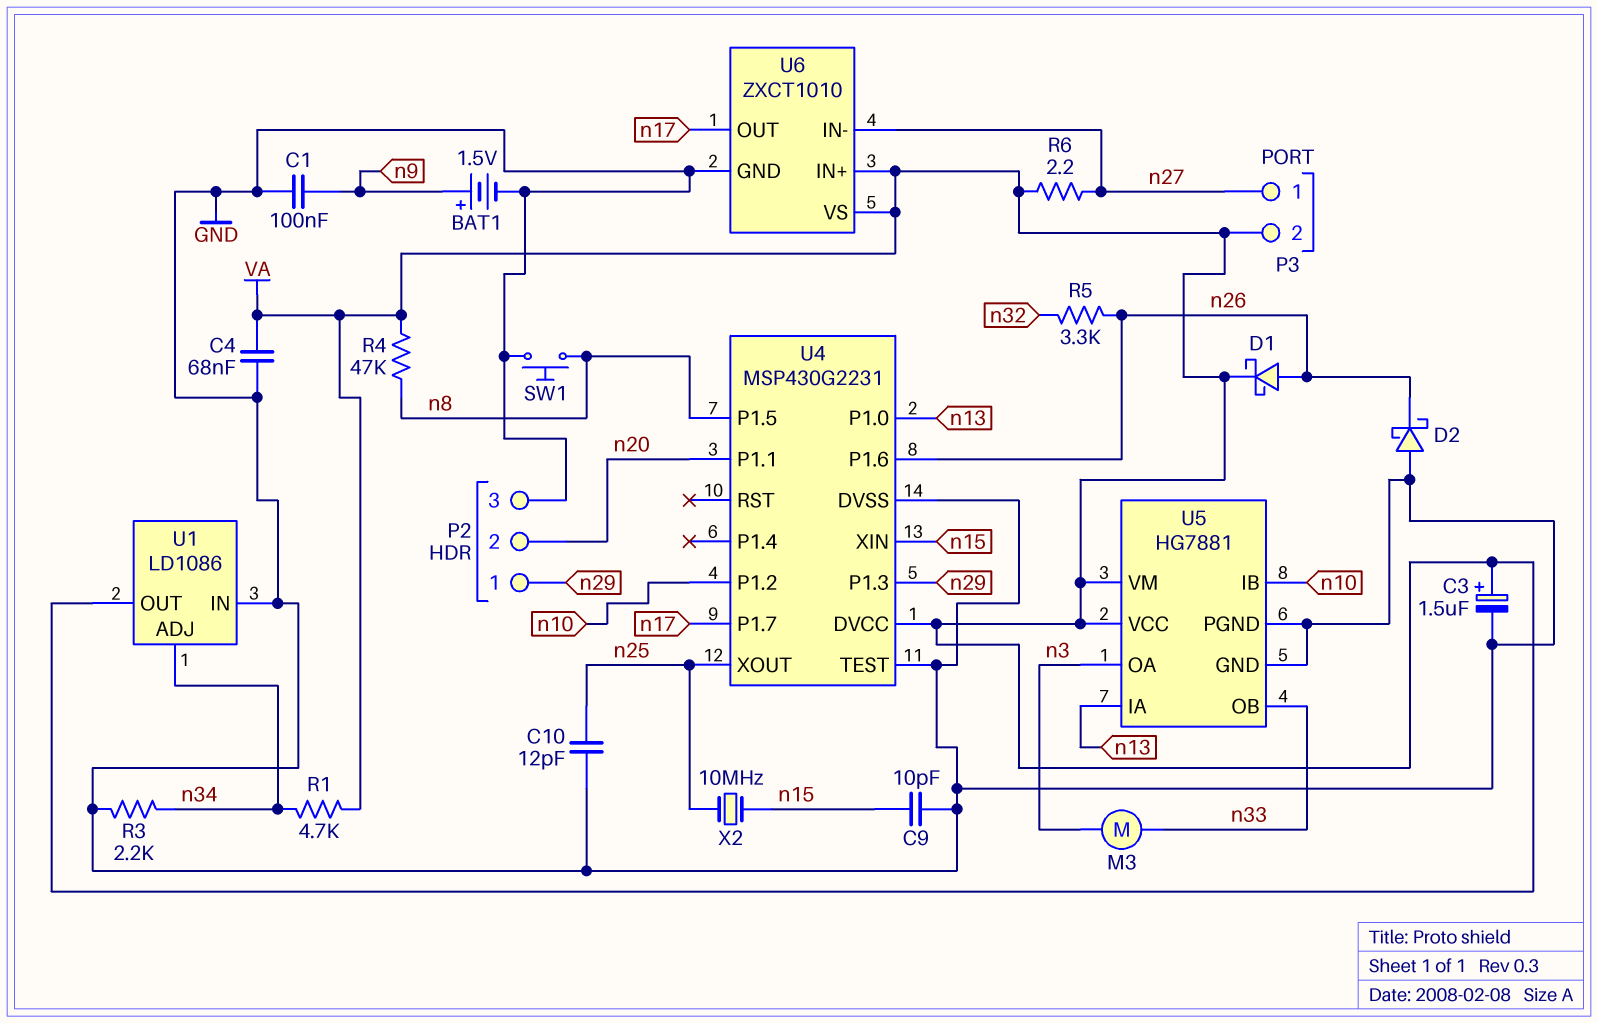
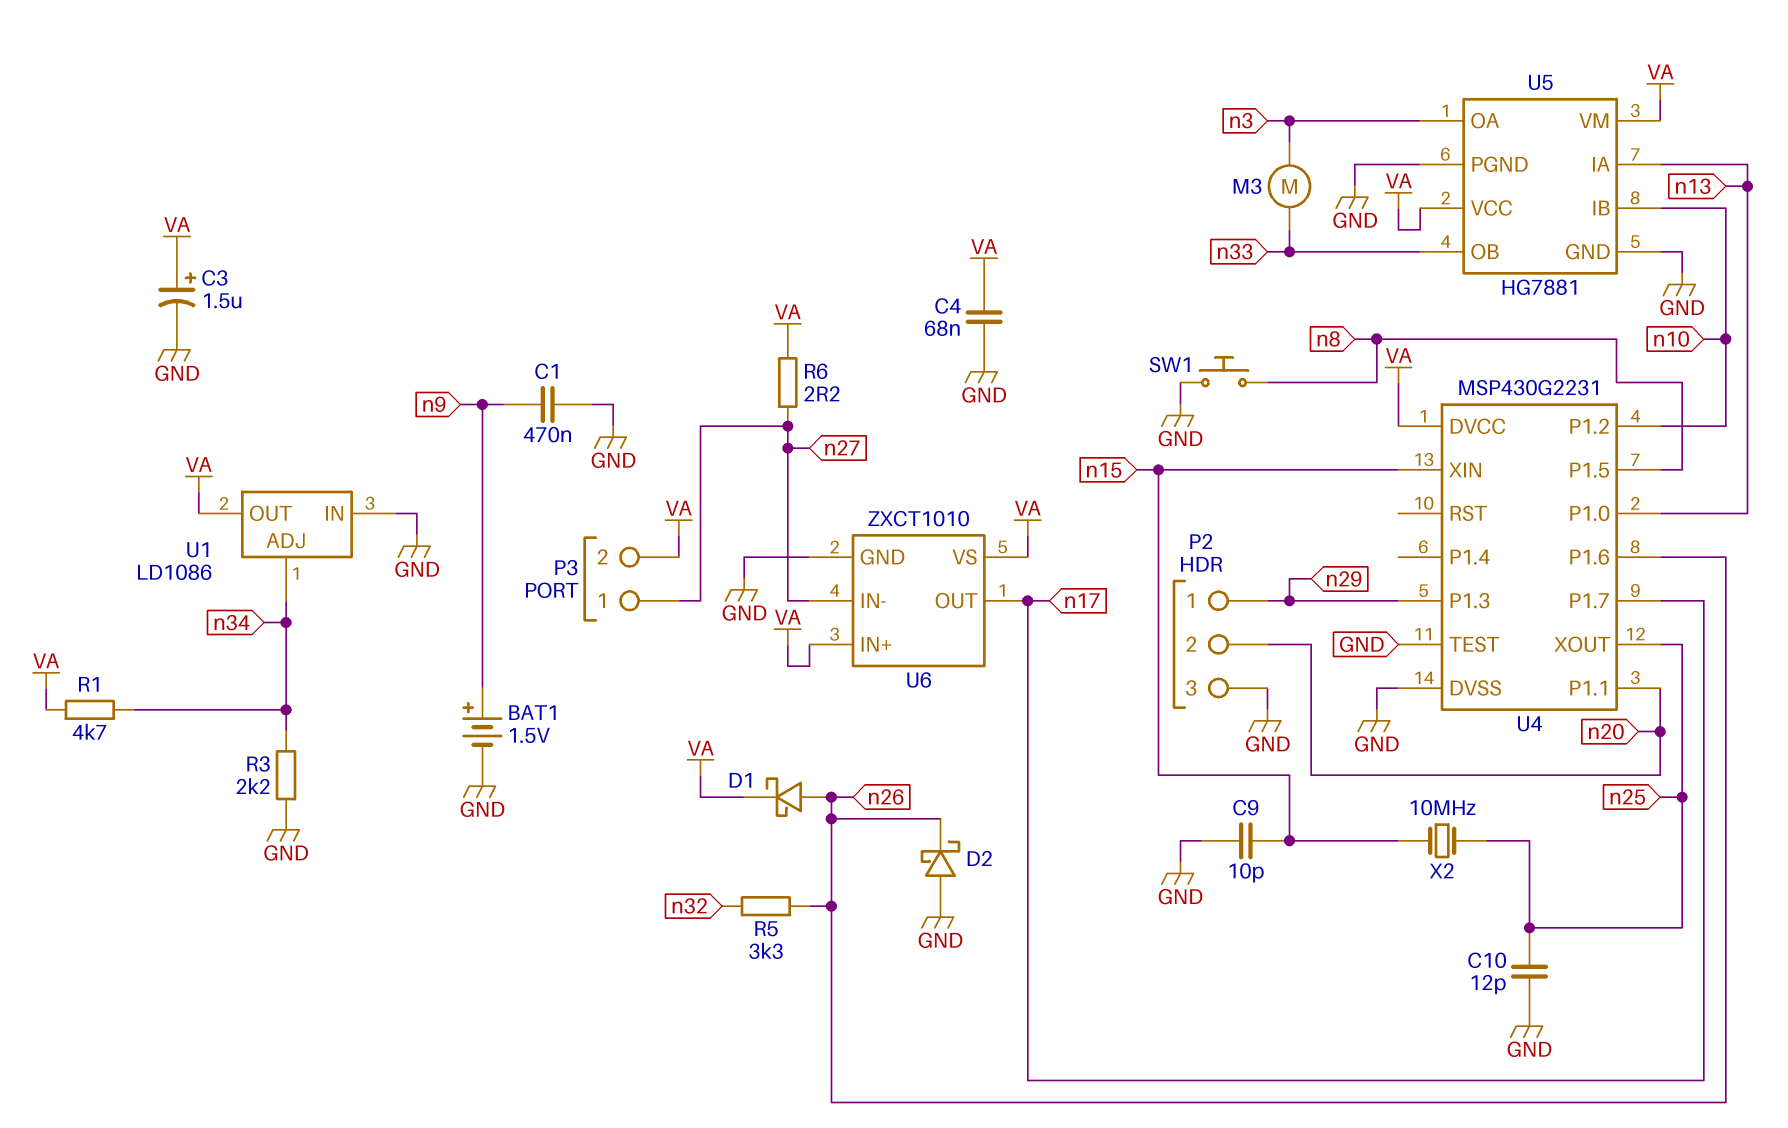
C1: 100nF (GND, n9) -> 470nF (GND, n9)
R4: 47k (VA, n8) -> none

